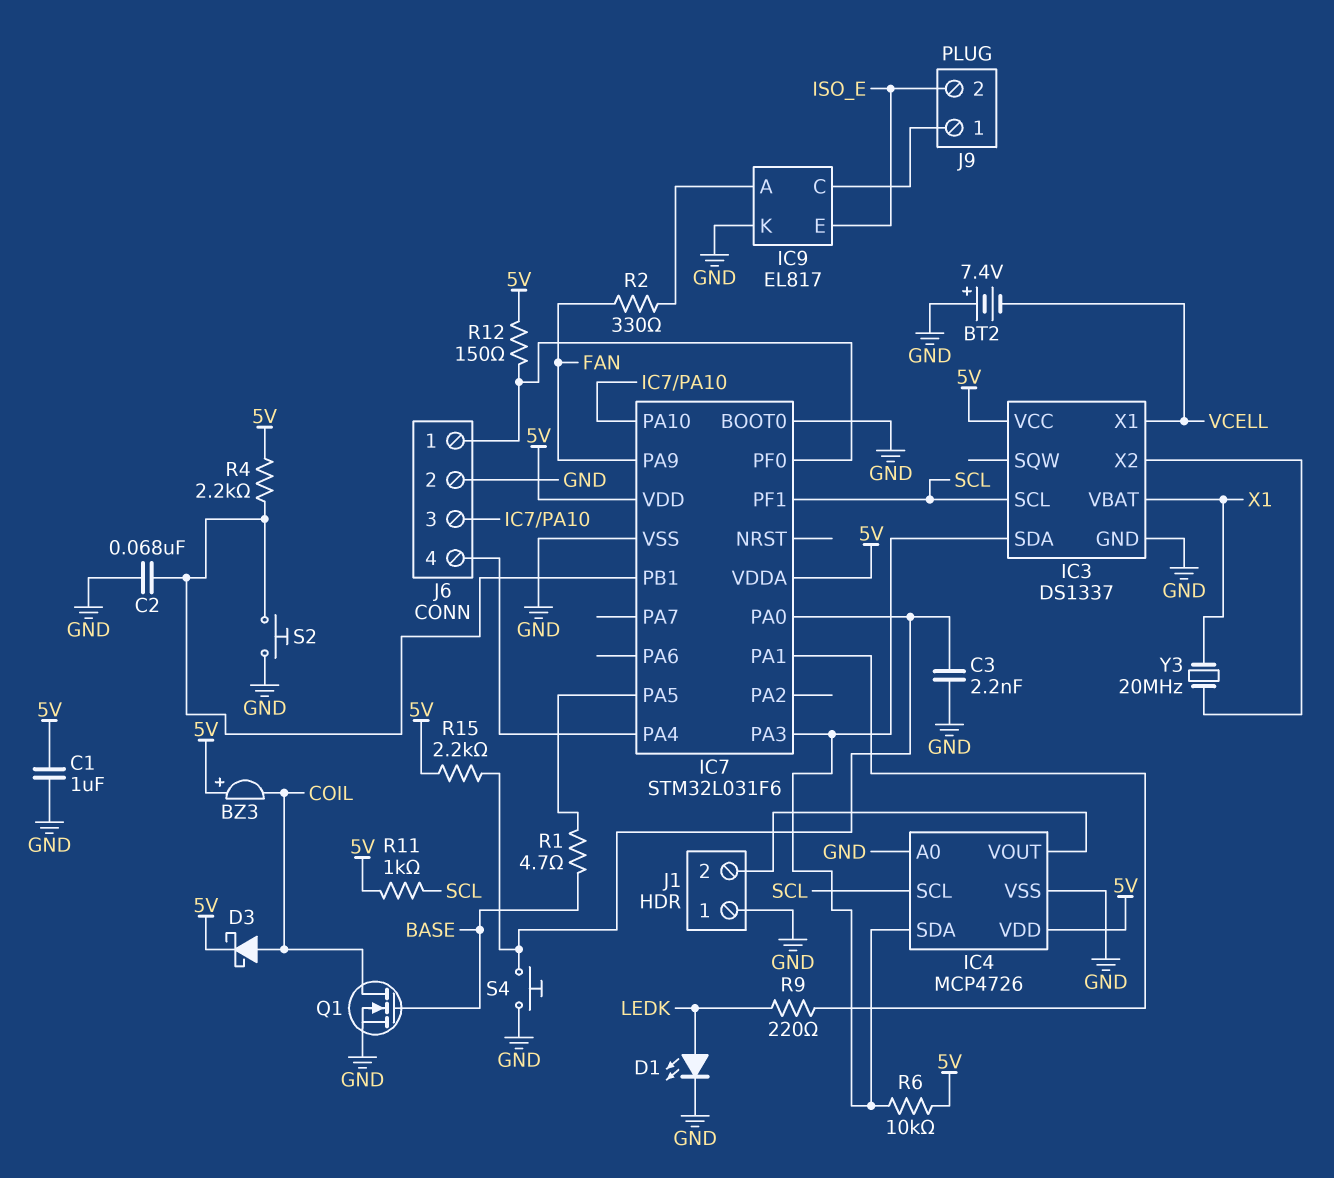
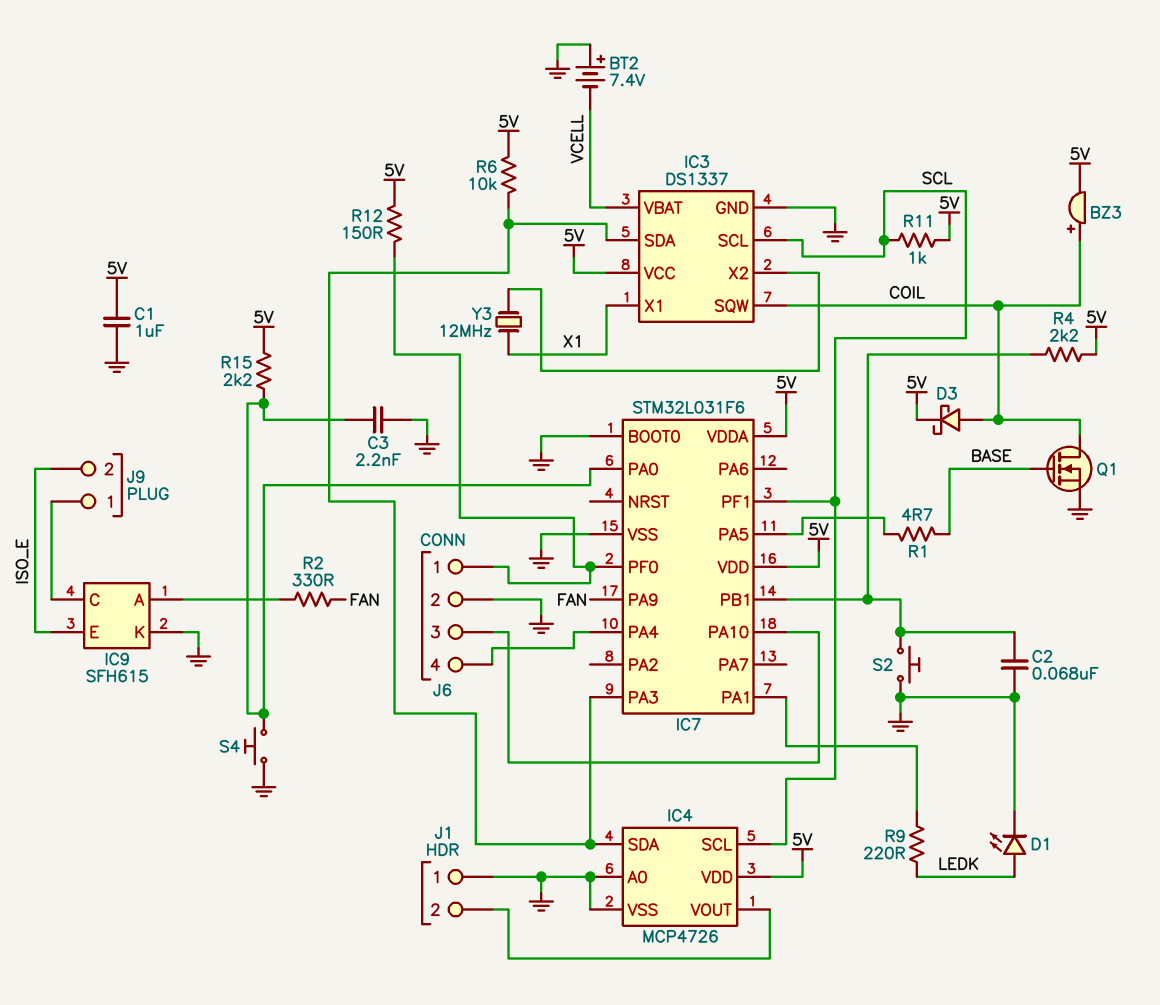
BZ3: buzzer (plus 5V, minus COIL) -> buzzer (plus COIL, minus 5V)
IC3 pin SQW: none -> COIL
IC3 pin VBAT: X1 -> VCELL
IC3 pin X1: VCELL -> X1
IC9: EL817 -> SFH615
Y3: 20MHz (IC3/X2, X1) -> 12MHz (IC3/X2, X1)

